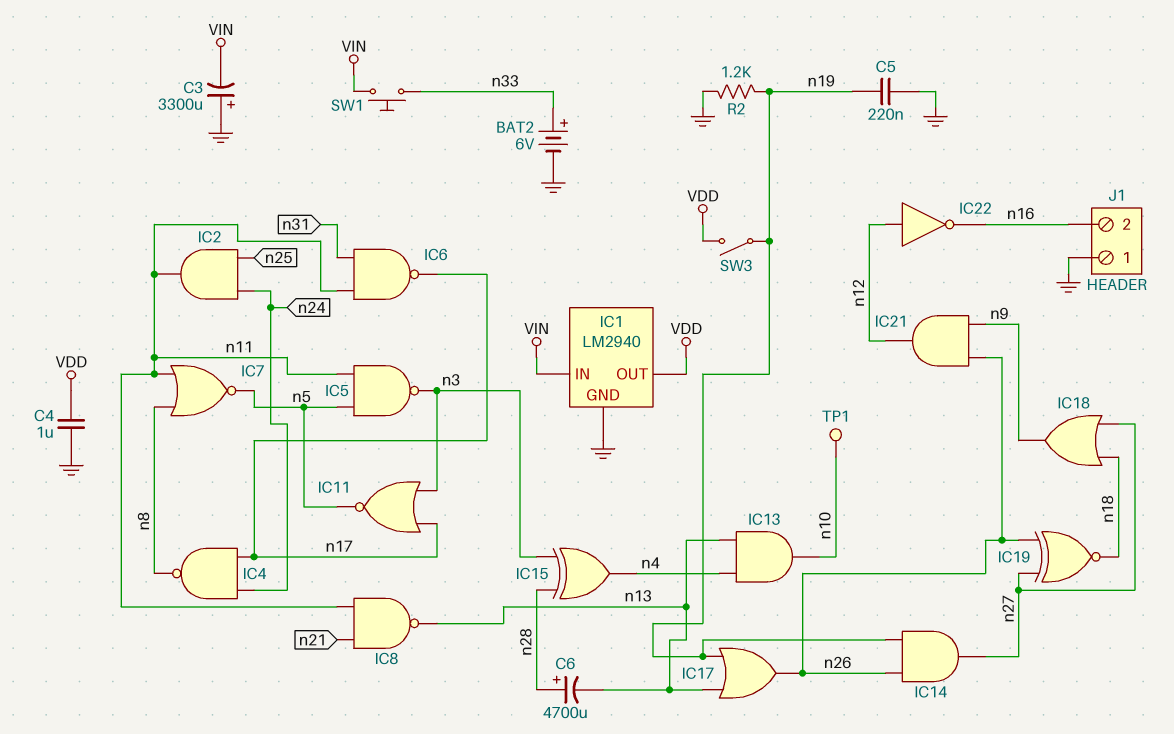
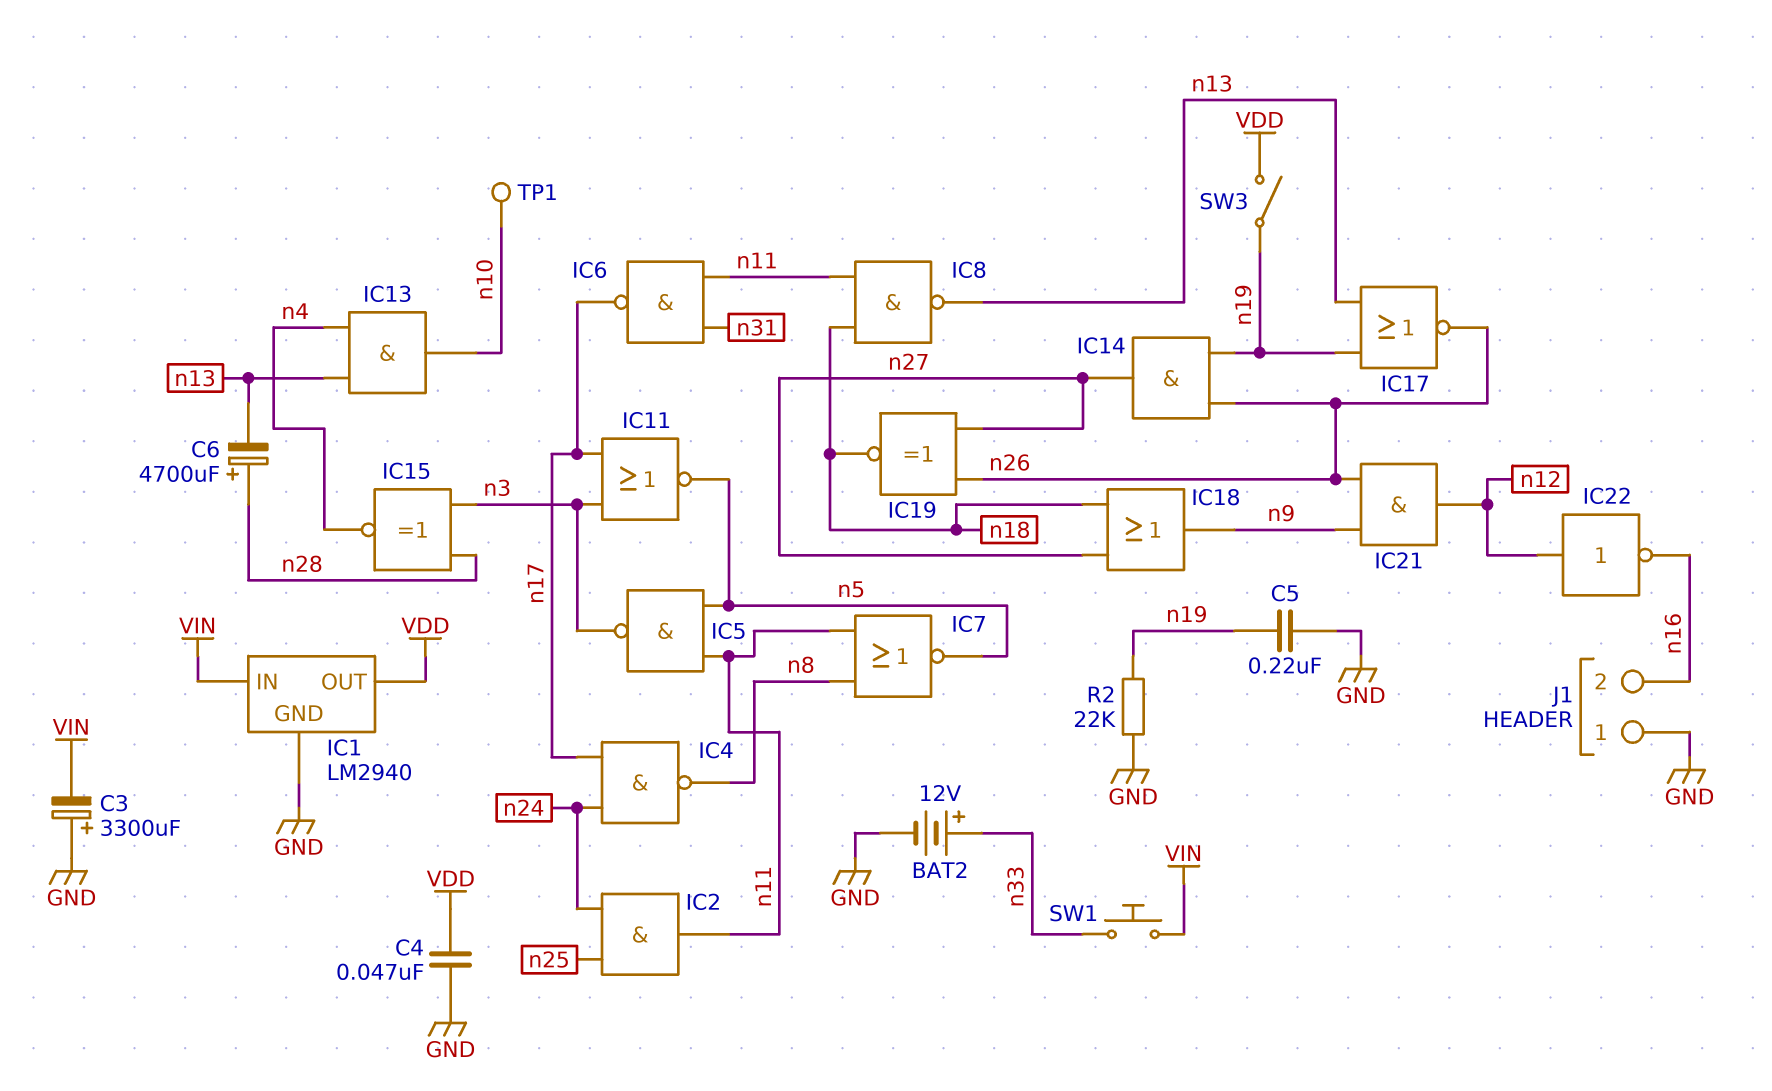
BAT2: 6V (plus n33, minus GND) -> 12V (plus n33, minus GND)
C4: 1uF (GND, VDD) -> 47nF (GND, VDD)
IC8: NAND (in n11, in n21, out n13) -> NAND (in n11, in n18, out n13)
IC15: XOR (in n3, in n28, out n4) -> XNOR (in n3, in n28, out n4)
IC17: OR (in n13, in n19, out n26) -> NOR (in n13, in n19, out n26)
R2: 1.2k (GND, n19) -> 22k (GND, n19)

